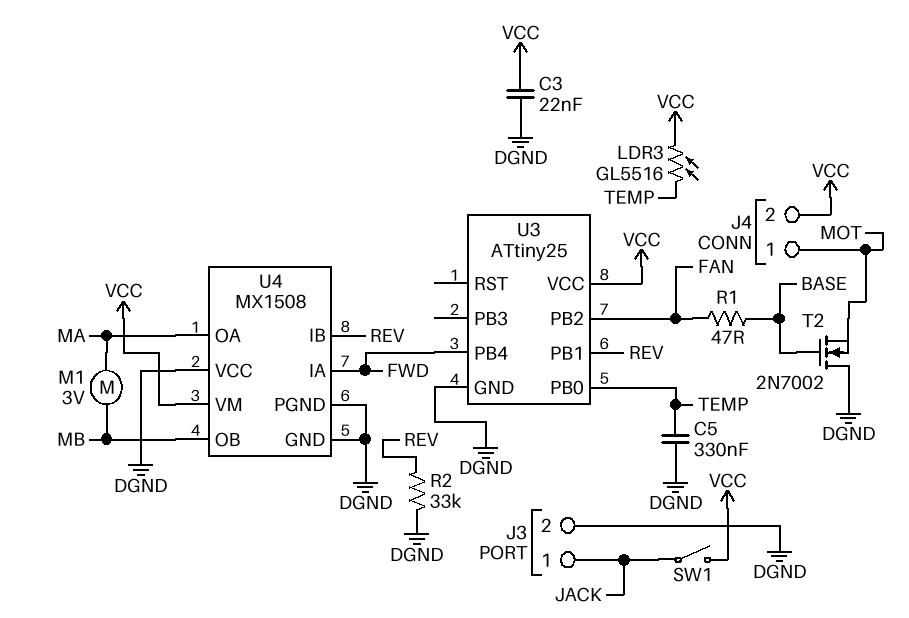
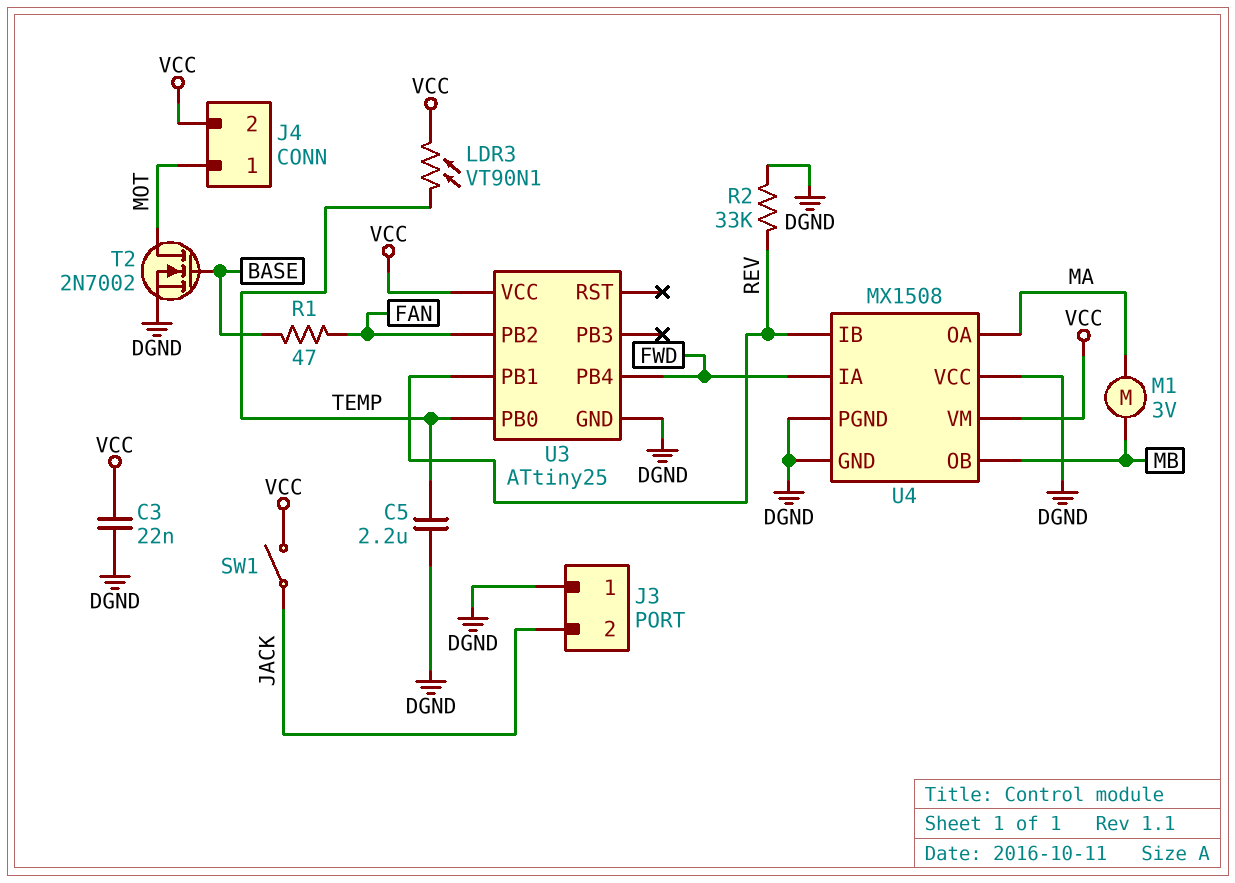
C5: 330nF (DGND, TEMP) -> 2.2uF (DGND, TEMP)
J3 pin 1: JACK -> DGND
J3 pin 2: DGND -> JACK
LDR3: GL5516 (TEMP, VCC) -> VT90N1 (TEMP, VCC)
T2: NMOS 2N7002 (G BASE, D DGND, S MOT) -> NMOS 2N7002 (G BASE, D MOT, S DGND)

